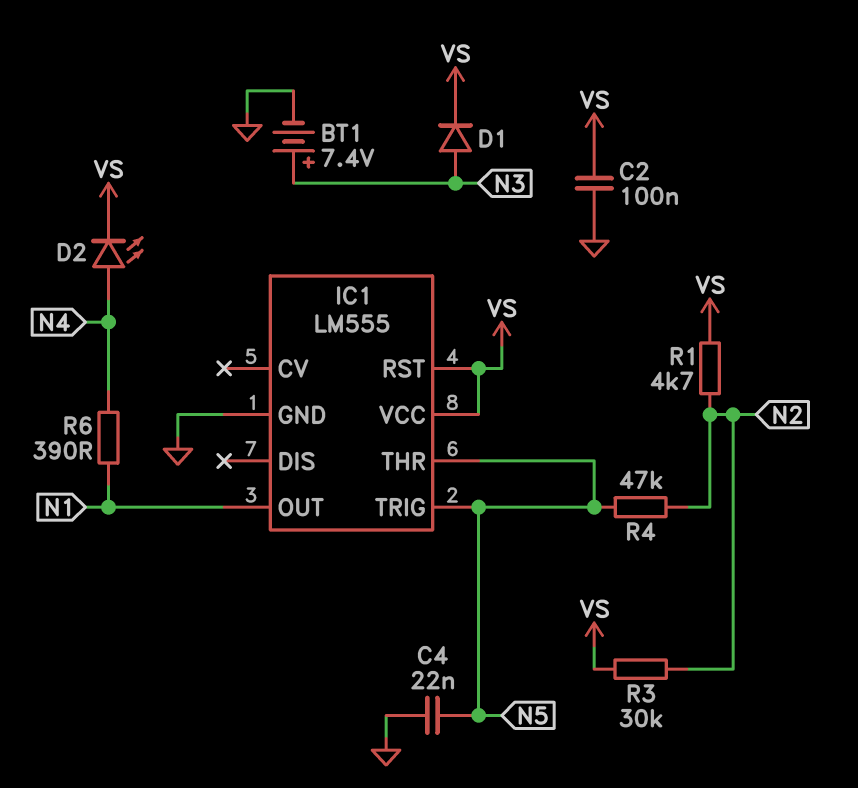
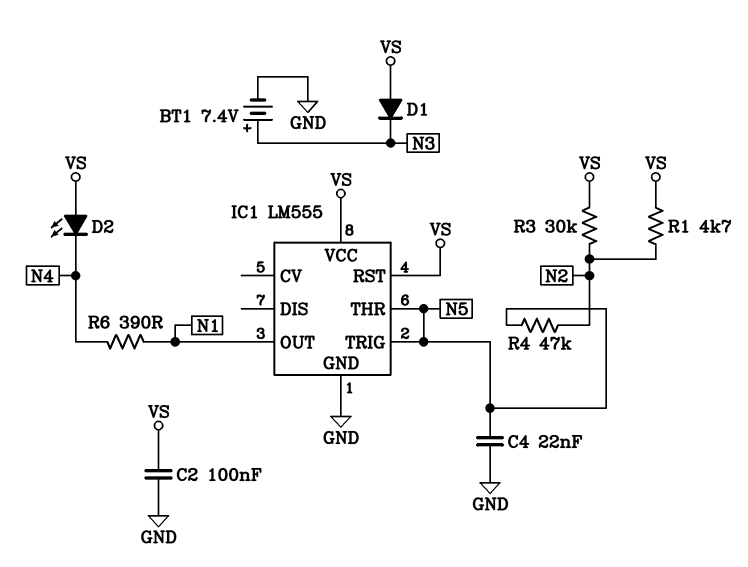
D1: diode (A N3, K VS) -> diode (A VS, K N3)
D2: LED (A N4, K VS) -> LED (A VS, K N4)

